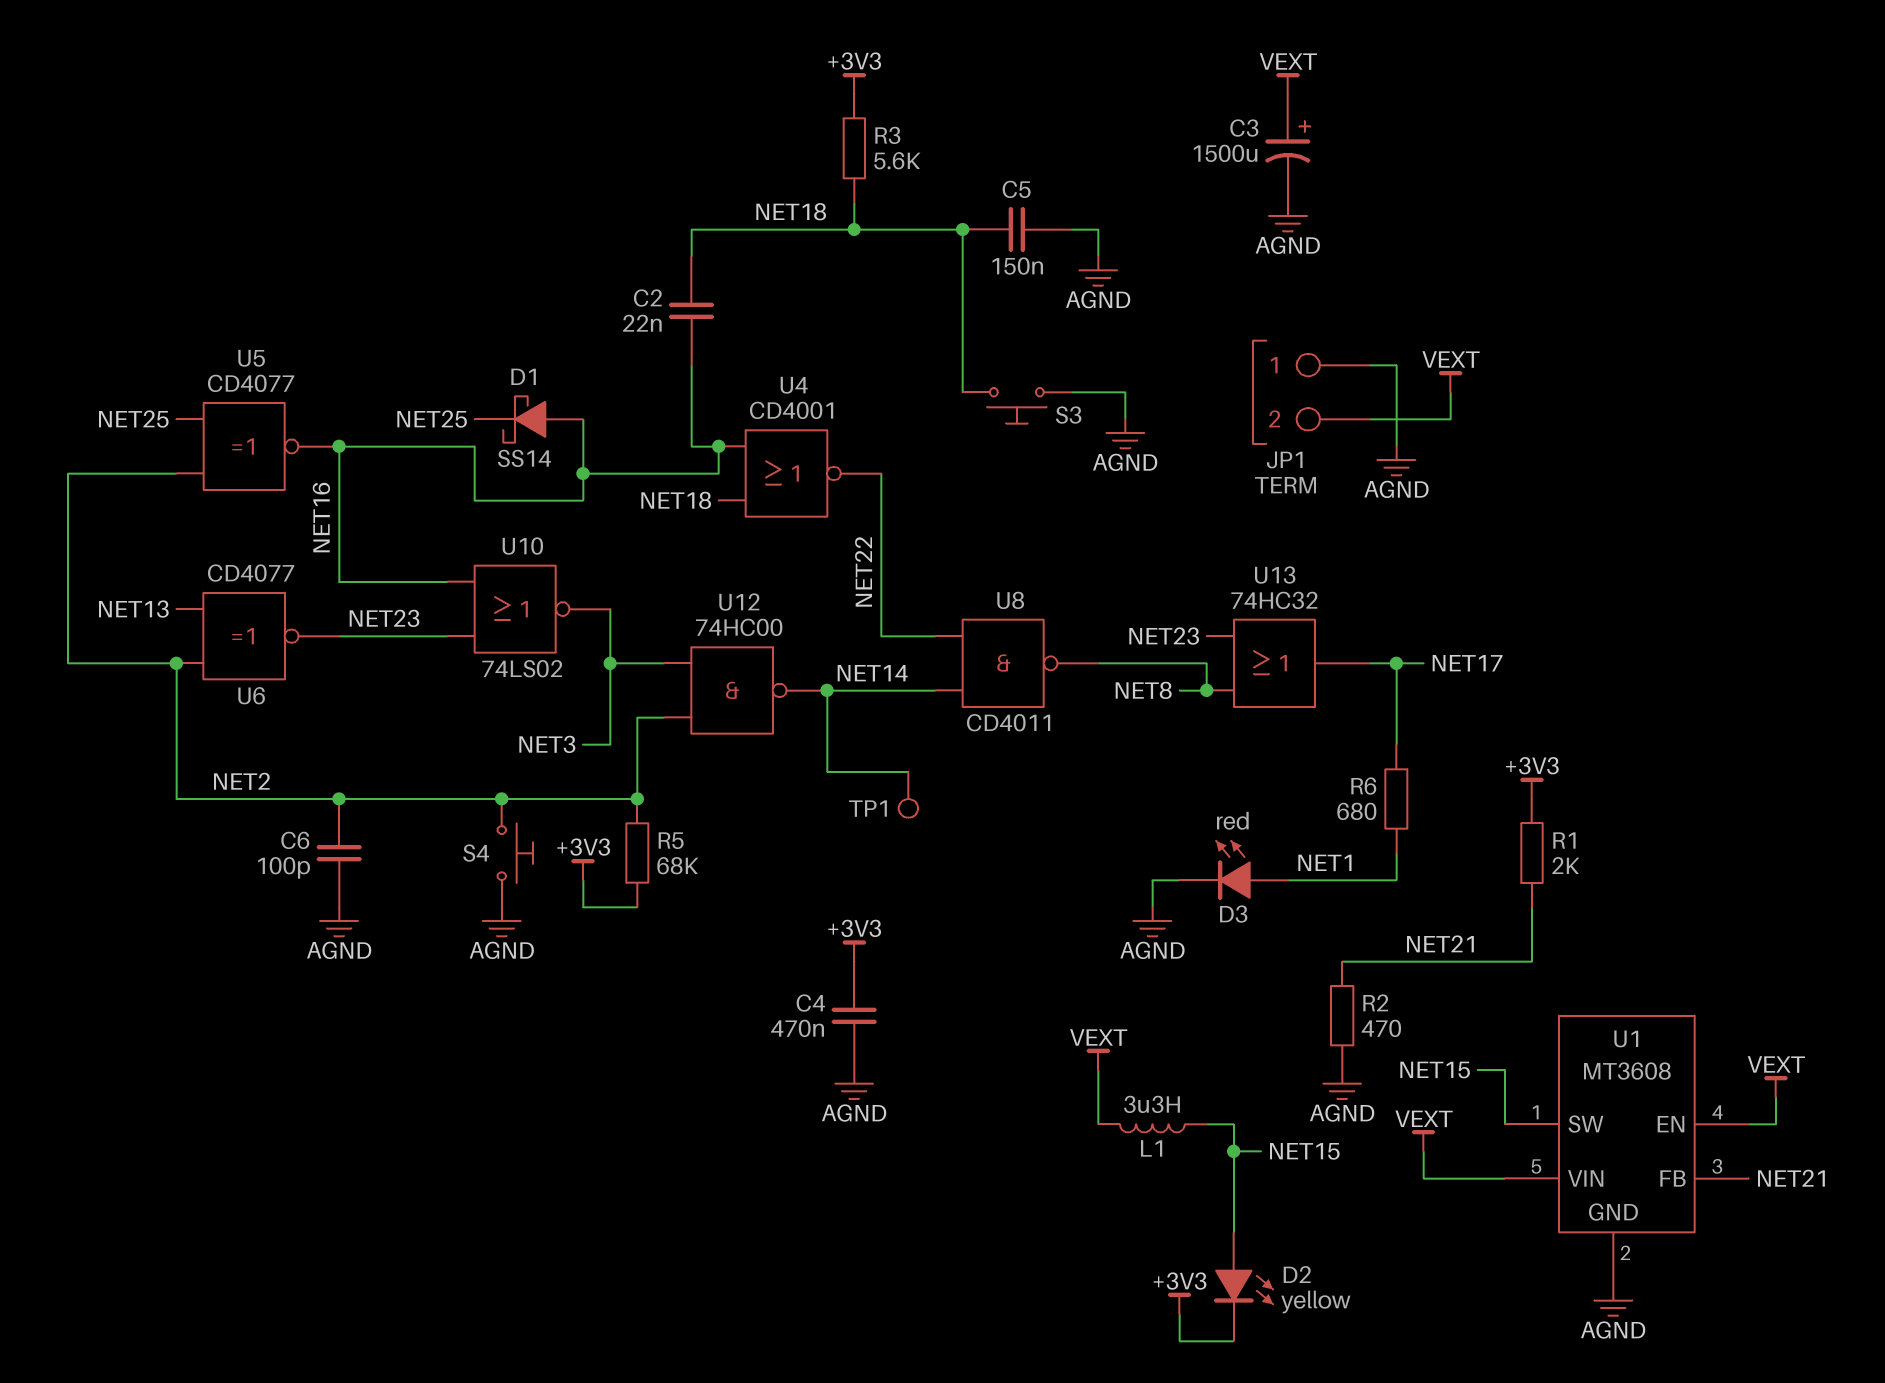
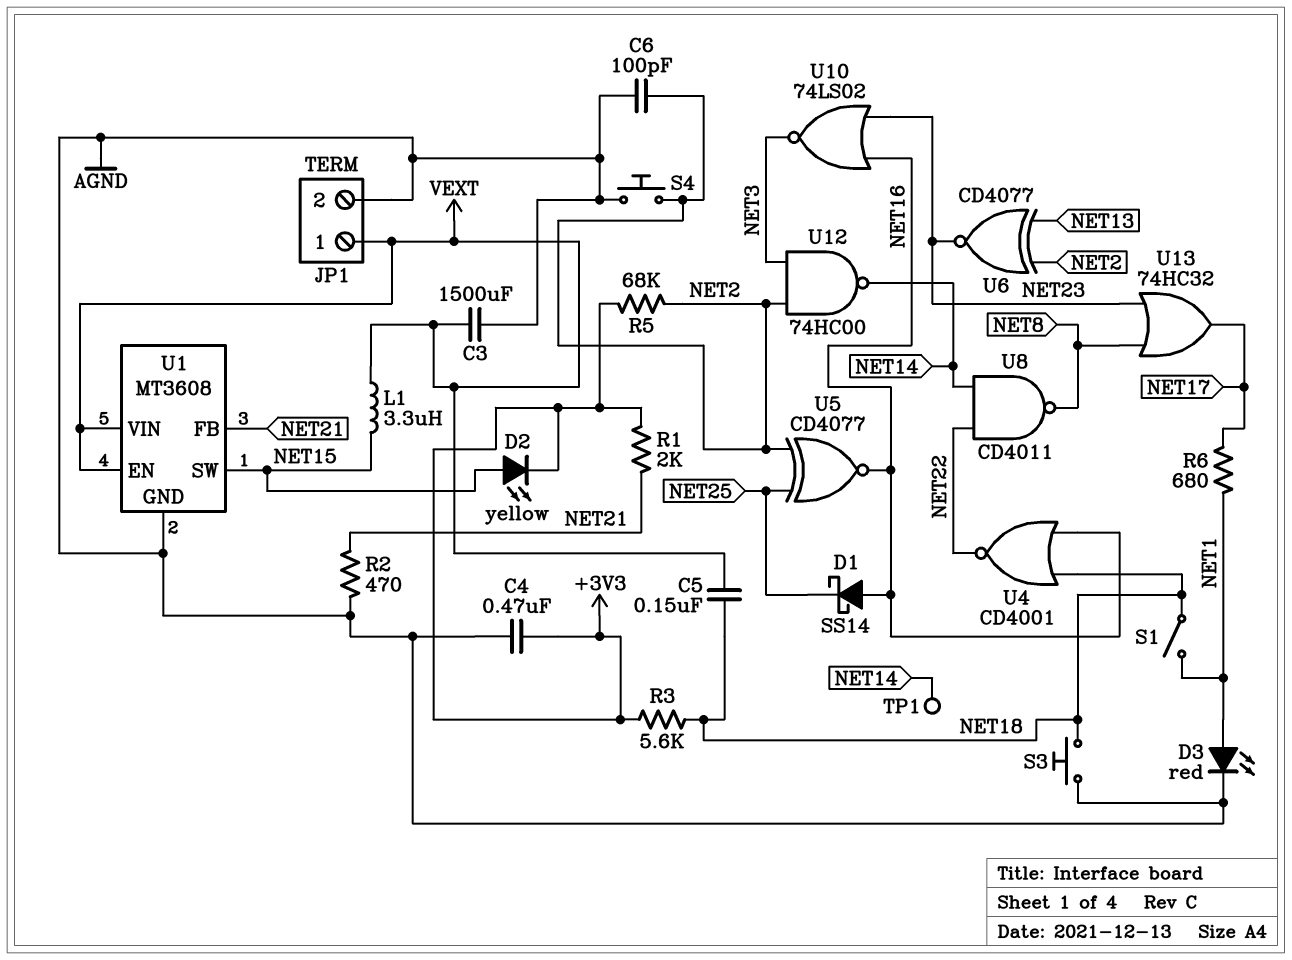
C2: 22nF (NET16, NET18) -> none
C3: 1500uF (plus VEXT, minus AGND) -> 1500uF (AGND, VEXT)
C5: 150nF (AGND, NET18) -> 150nF (NET18, VEXT)
JP1 pin 1: AGND -> VEXT
JP1 pin 2: VEXT -> AGND
S1: none -> switch (NET1, NET18)

